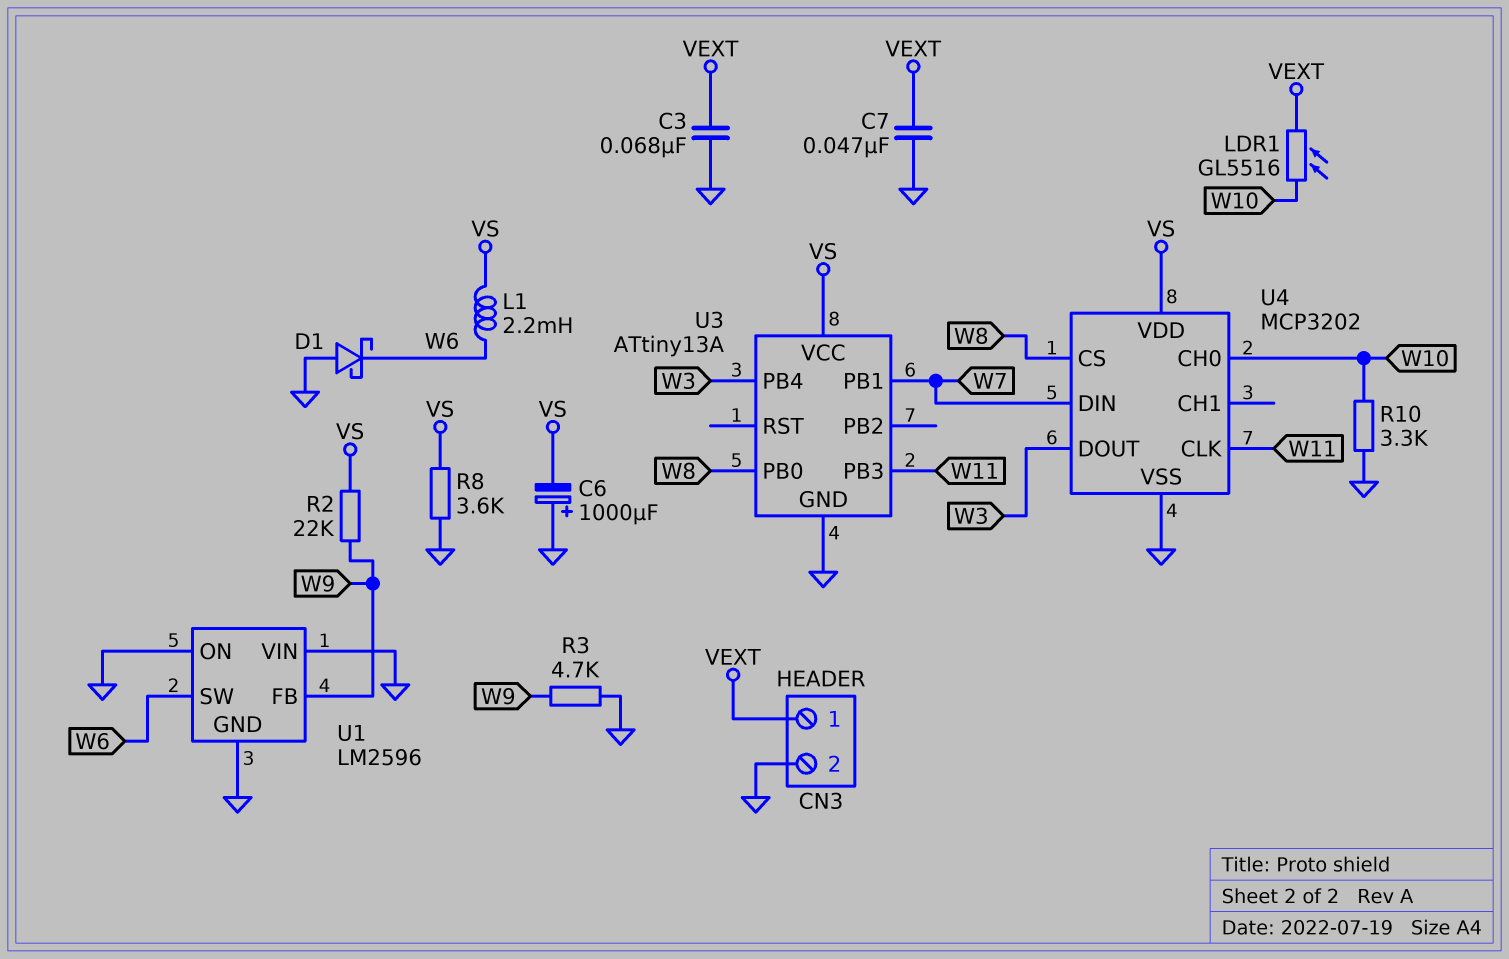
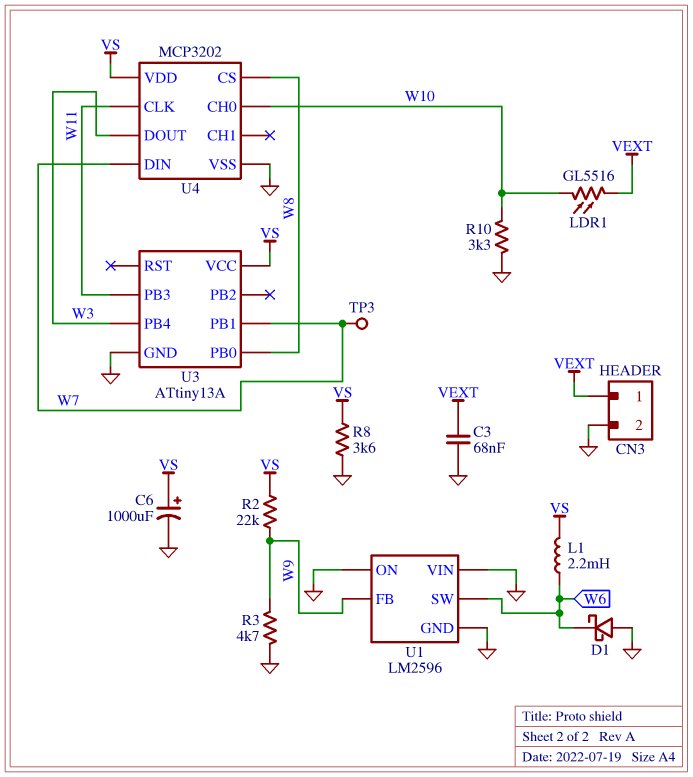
C6: 1000uF (plus GND, minus VS) -> 1000uF (plus VS, minus GND)
C7: 47nF (GND, VEXT) -> none
TP3: none -> test point (W7)

